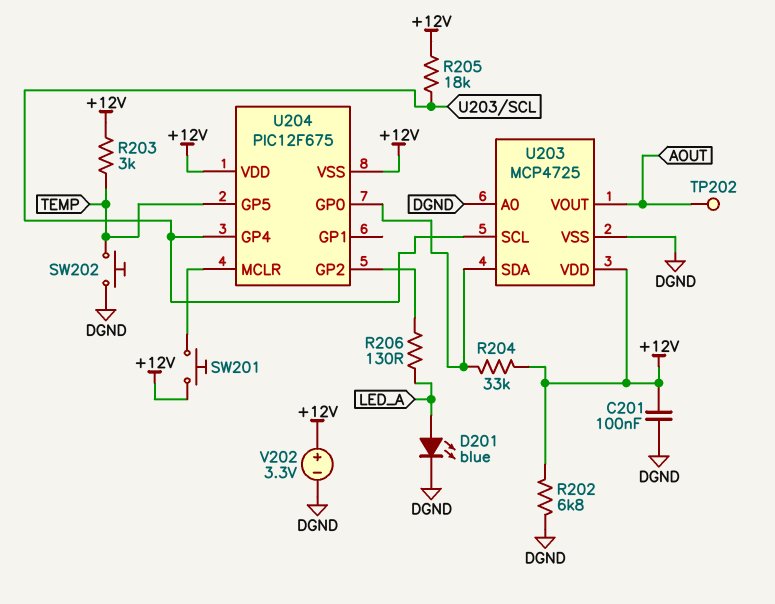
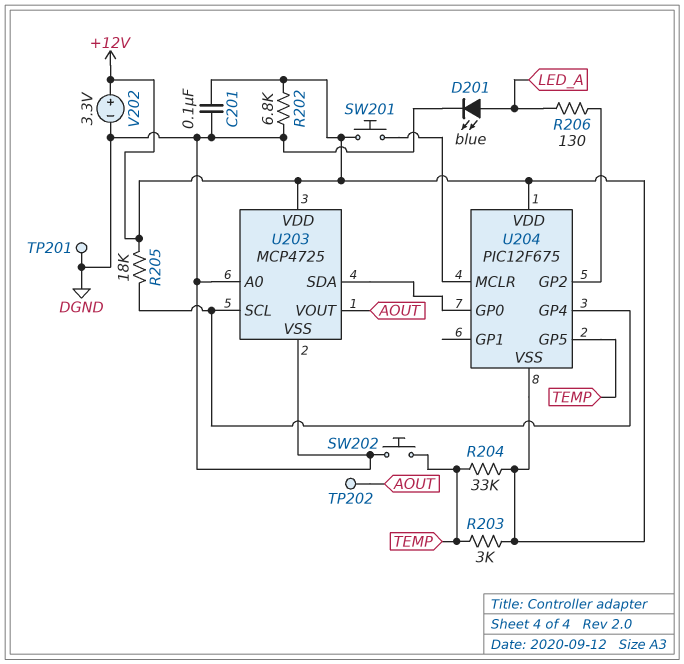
R204: 33k (+12V, U203/SDA) -> 33k (+12V, TEMP)
TP201: none -> test point (DGND)

